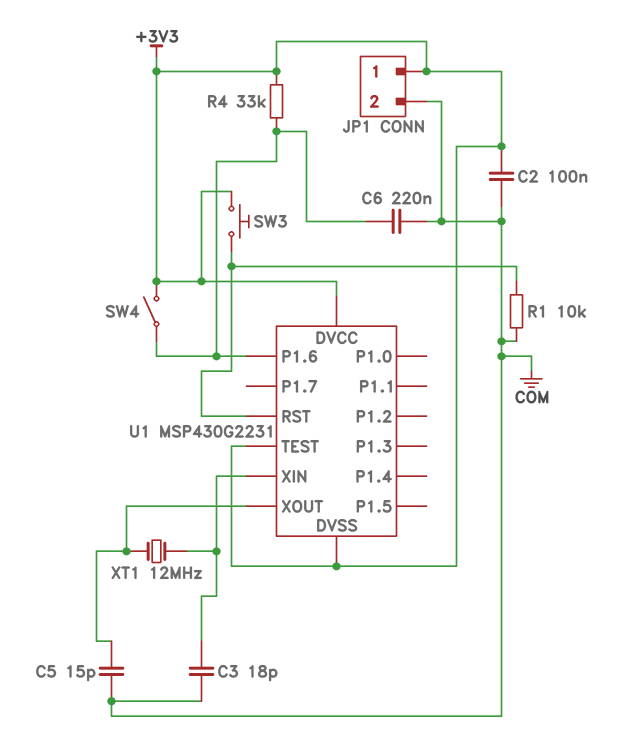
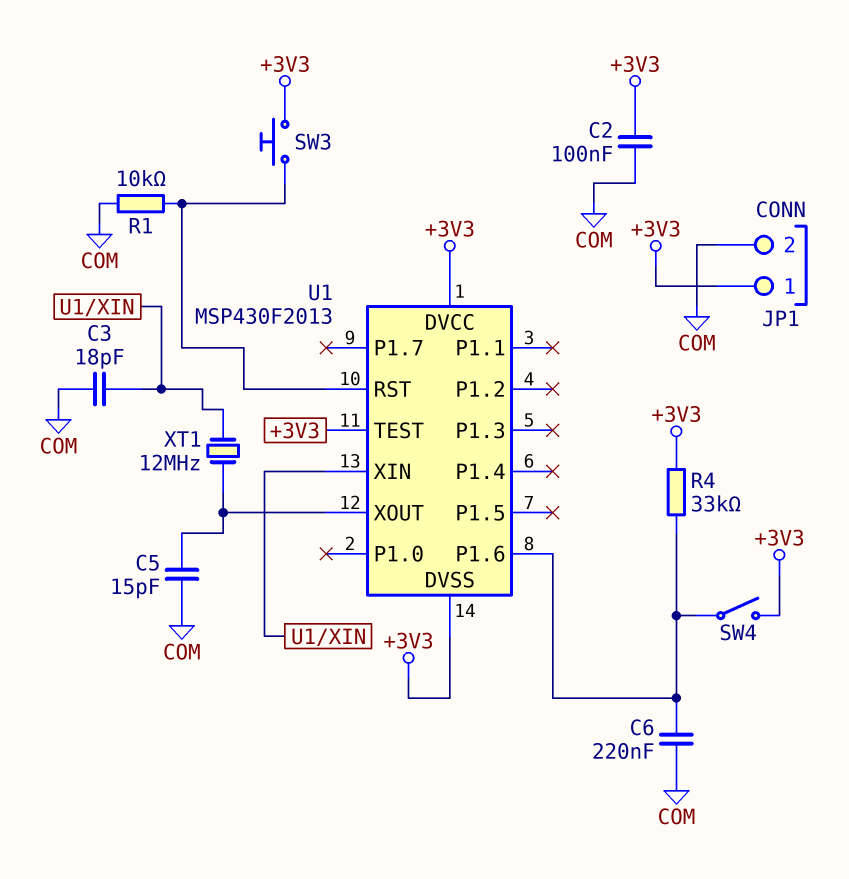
U1: MSP430G2231 -> MSP430F2013

